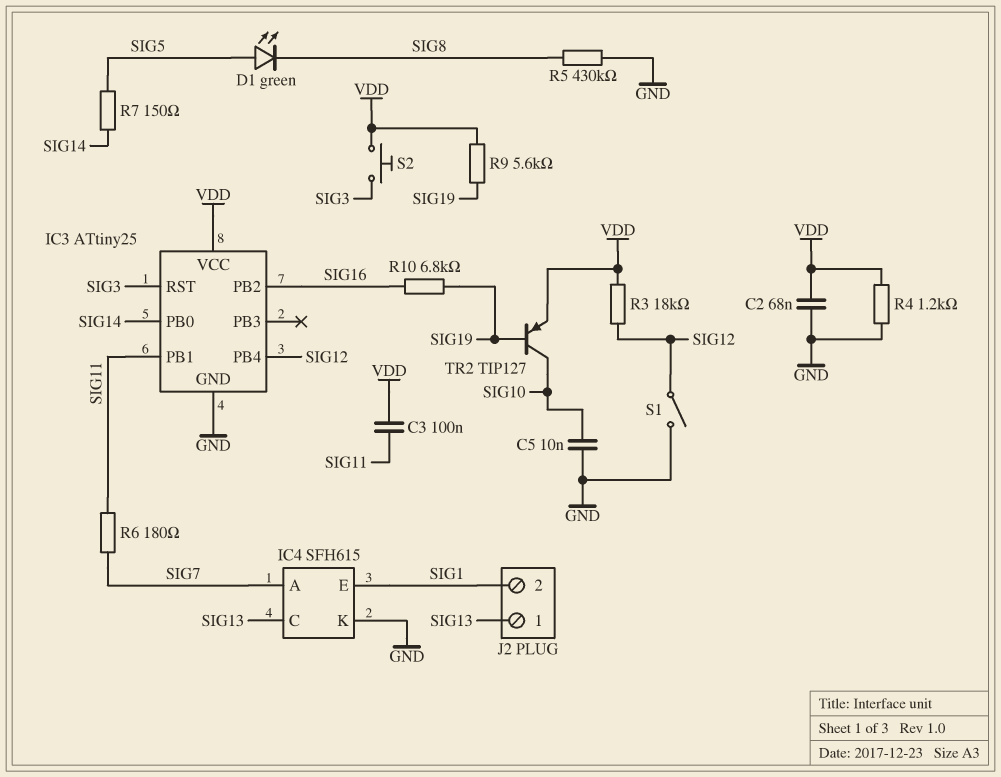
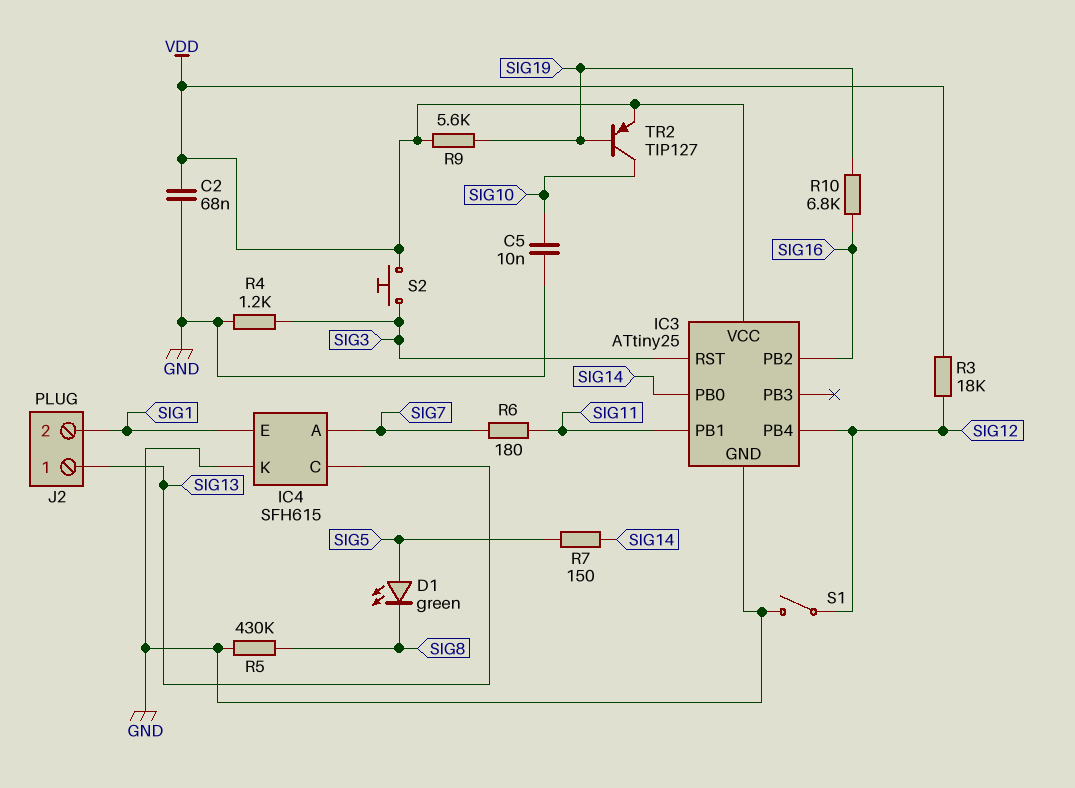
C3: 100nF (SIG11, VDD) -> none
R4: 1.2k (GND, VDD) -> 1.2k (GND, SIG3)

